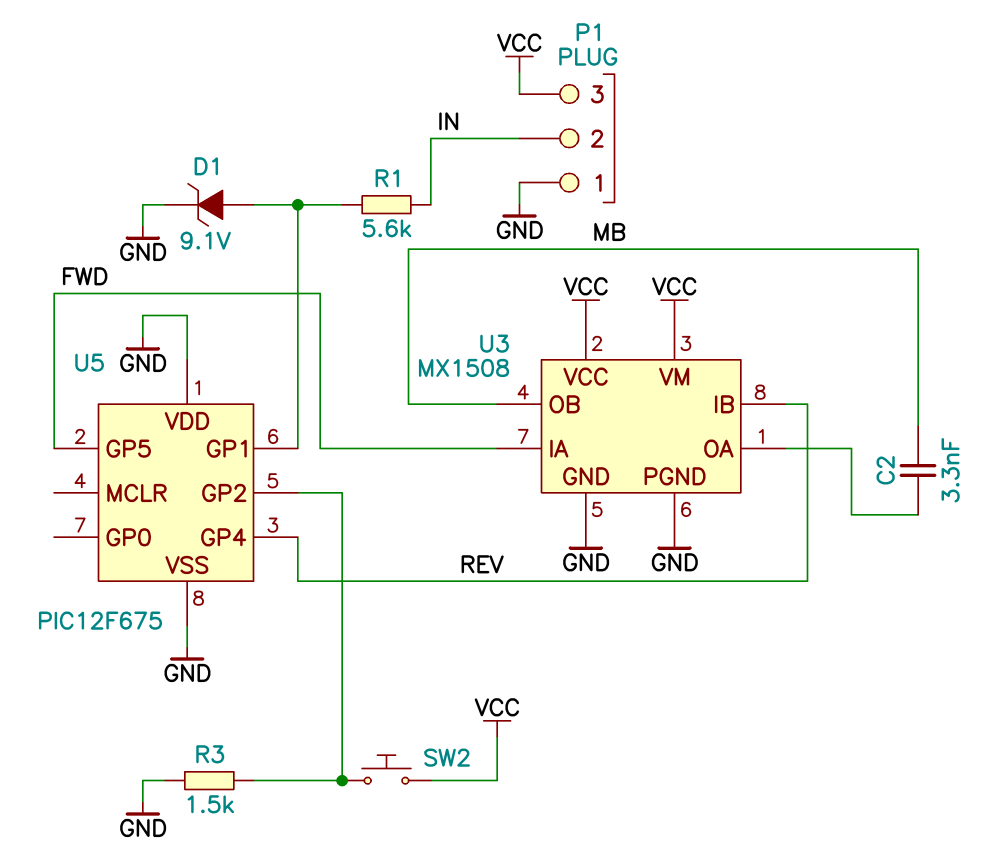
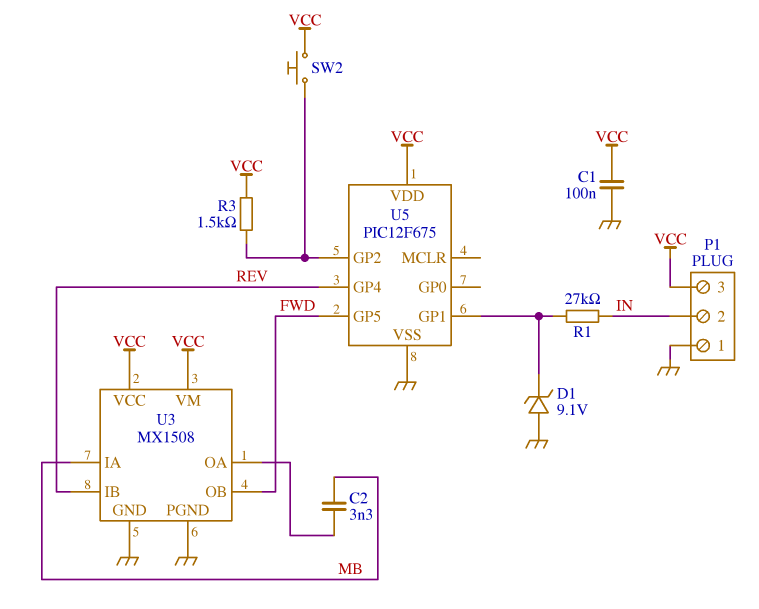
C1: none -> 100nF (GND, VCC)
D1: zener 9.1V (A U5/GP1, K GND) -> zener 9.1V (A GND, K U5/GP1)
R1: 5.6k (IN, U5/GP1) -> 27k (IN, U5/GP1)
R3: 1.5k (GND, U5/GP2) -> 1.5k (U5/GP2, VCC)
U3 pin IA: FWD -> MB
U3 pin OB: MB -> FWD
U5 pin VDD: GND -> VCC

